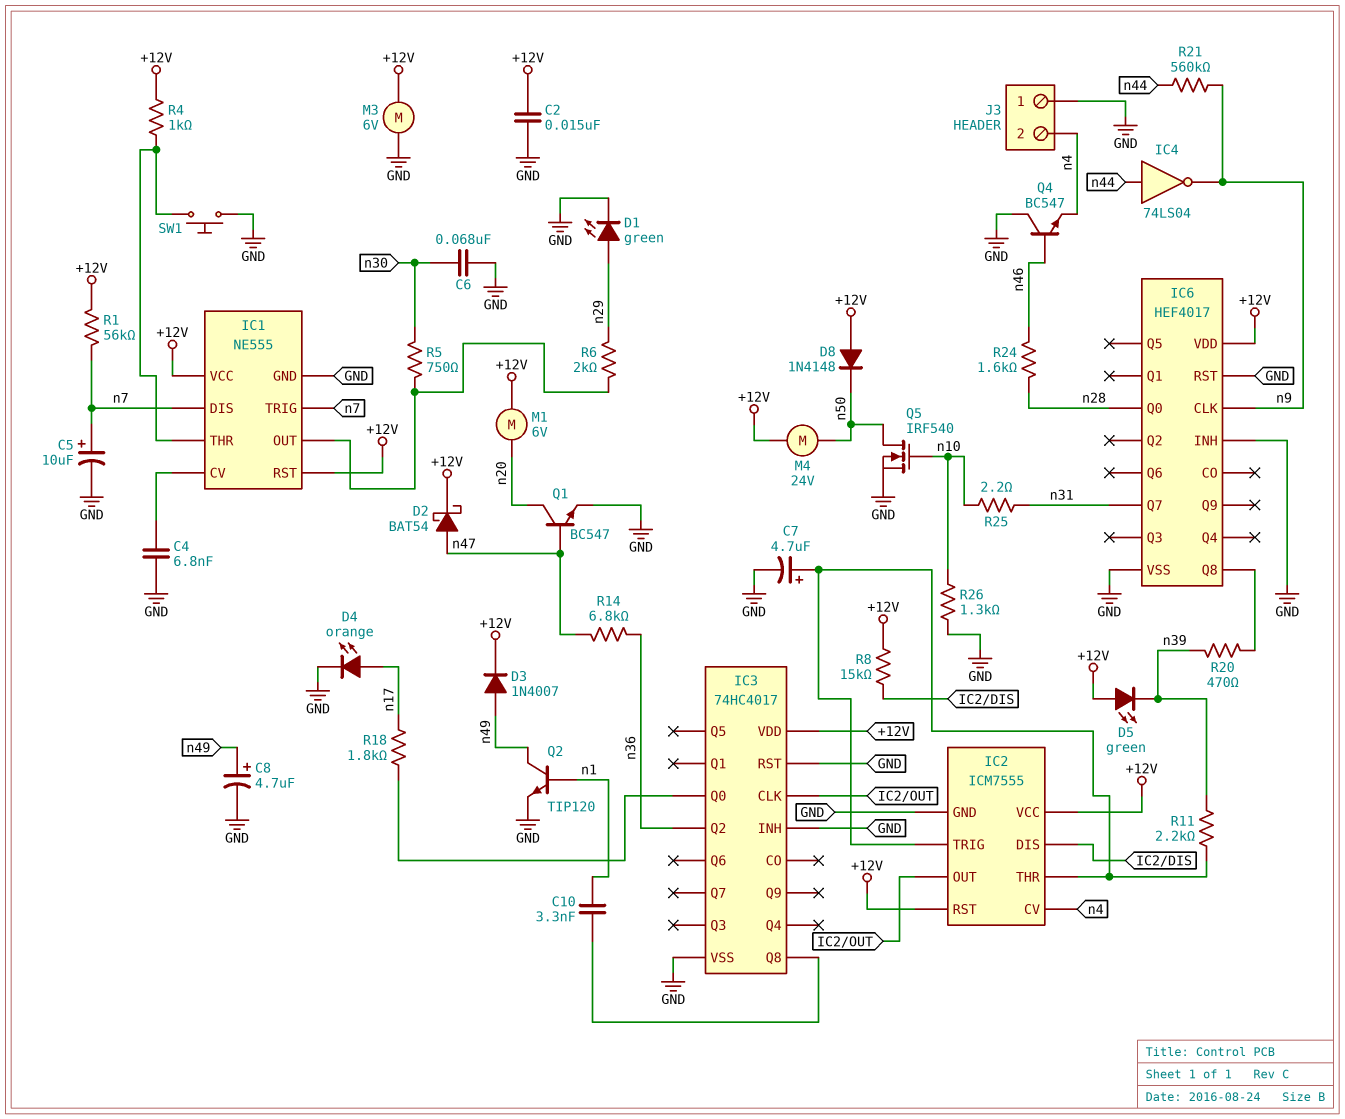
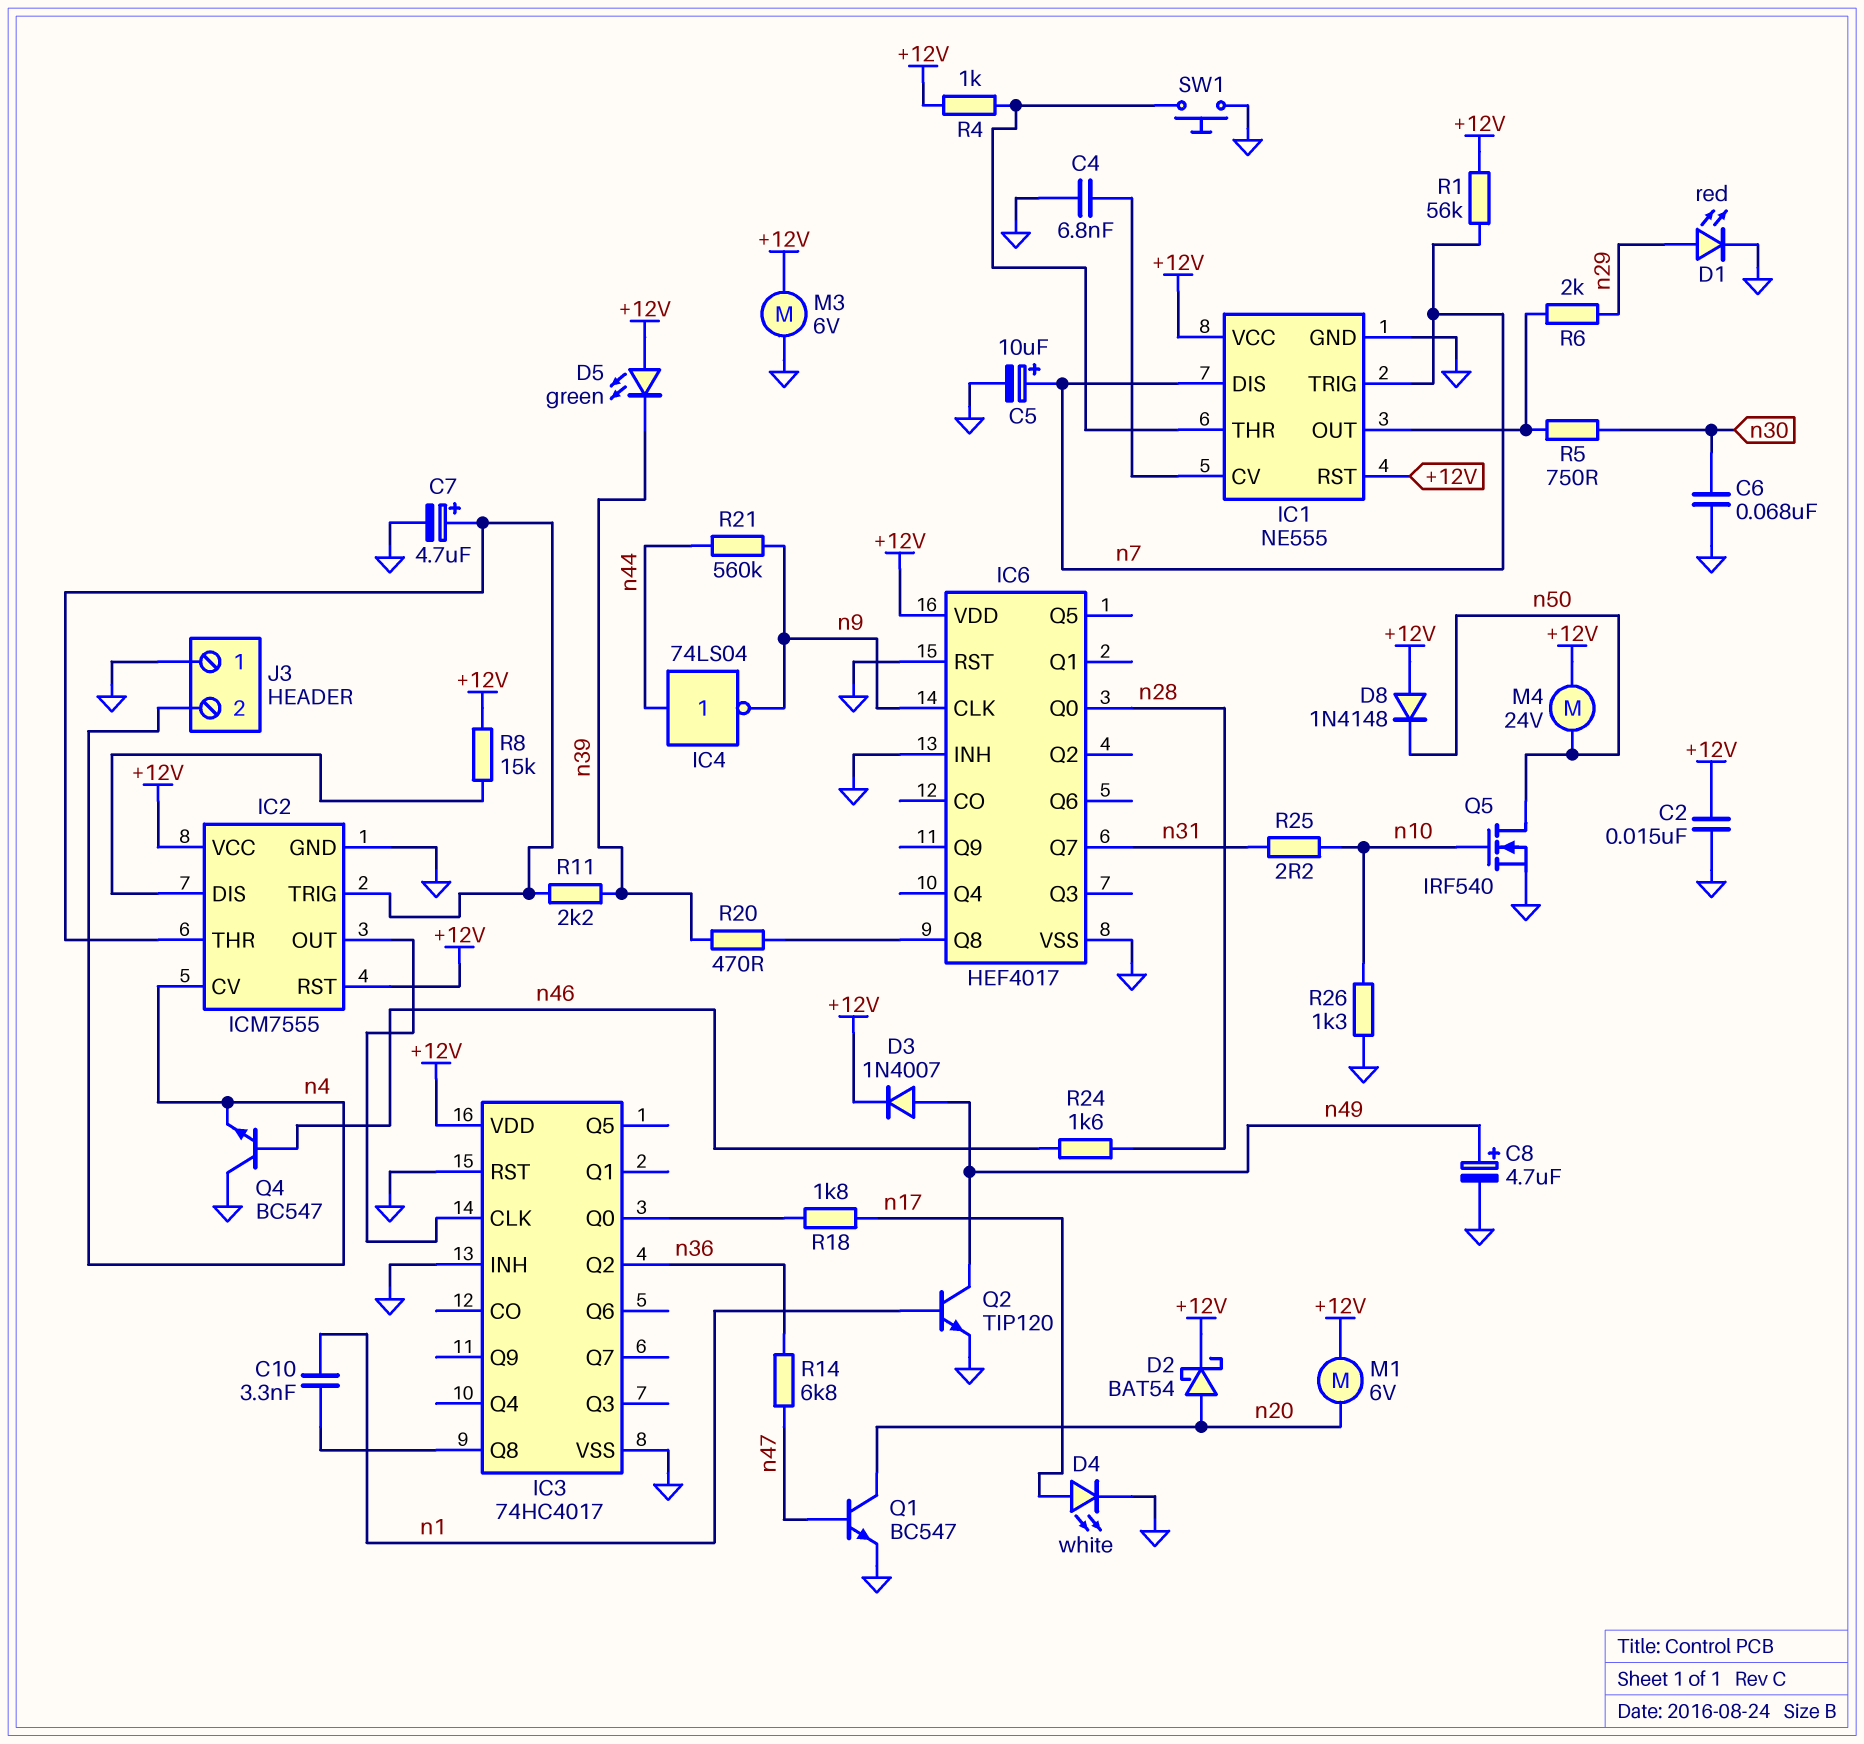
D1: LED green (A n29, K GND) -> LED red (A n29, K GND)
D2: schottky BAT54 (A n47, K +12V) -> schottky BAT54 (A n20, K +12V)
D4: LED orange (A n17, K GND) -> LED white (A n17, K GND)

